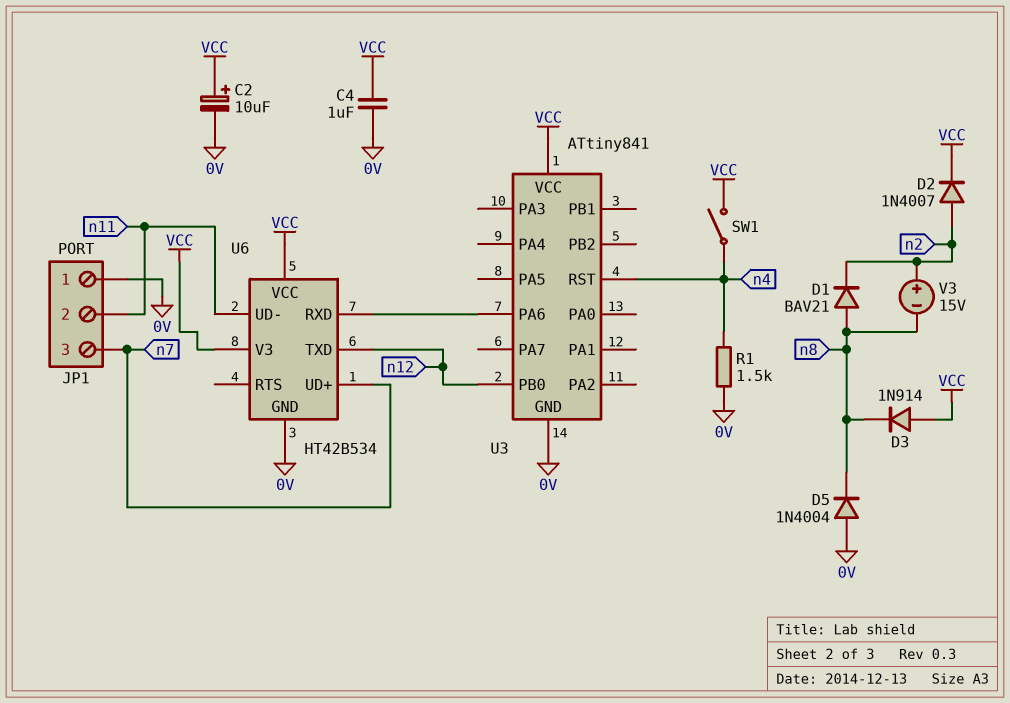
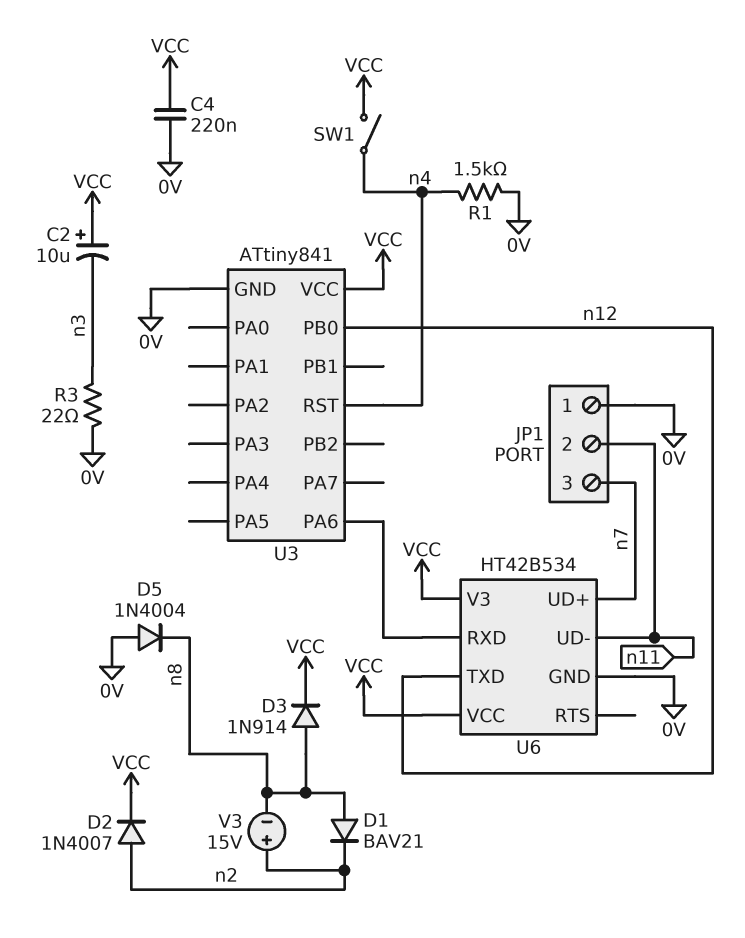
C2: 10uF (plus VCC, minus 0V) -> 10uF (plus VCC, minus n3)
C4: 1uF (0V, VCC) -> 220nF (0V, VCC)
D3: diode 1N914 (A VCC, K n8) -> diode 1N914 (A n8, K VCC)
R3: none -> 22 (0V, n3)

